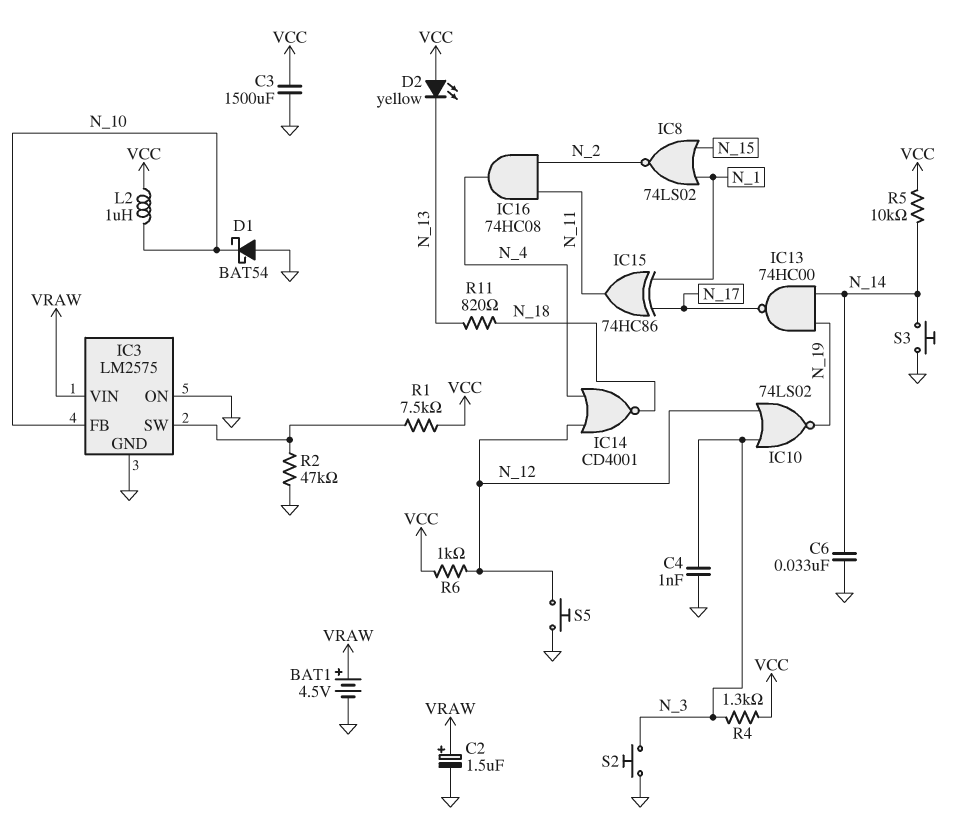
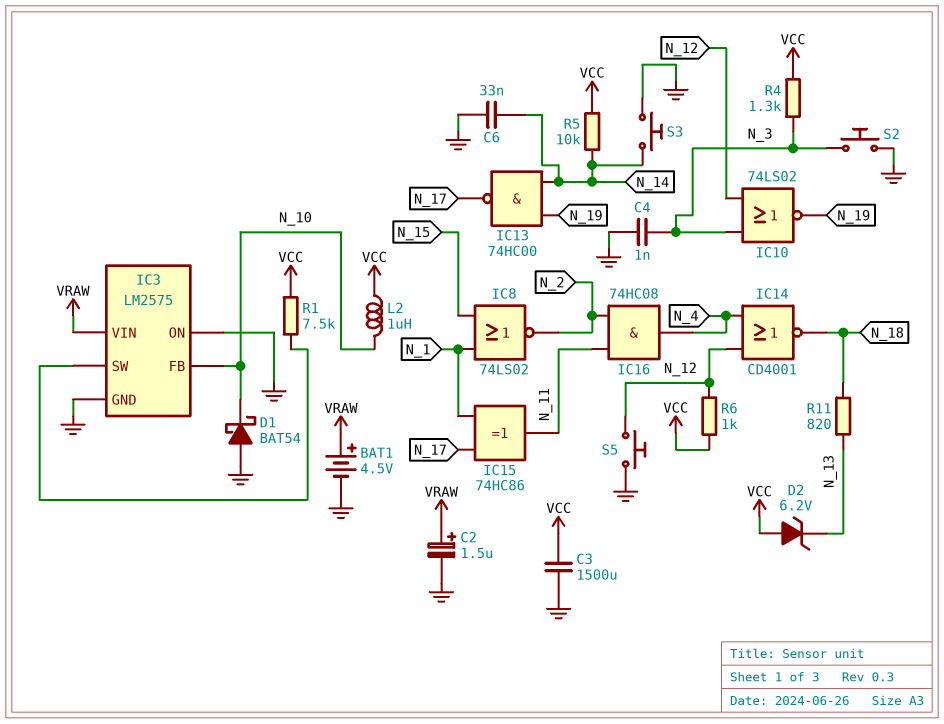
D2: LED yellow (A VCC, K N_13) -> zener 6.2V (A VCC, K N_13)
R2: 47k (GND, IC3/SW) -> none

